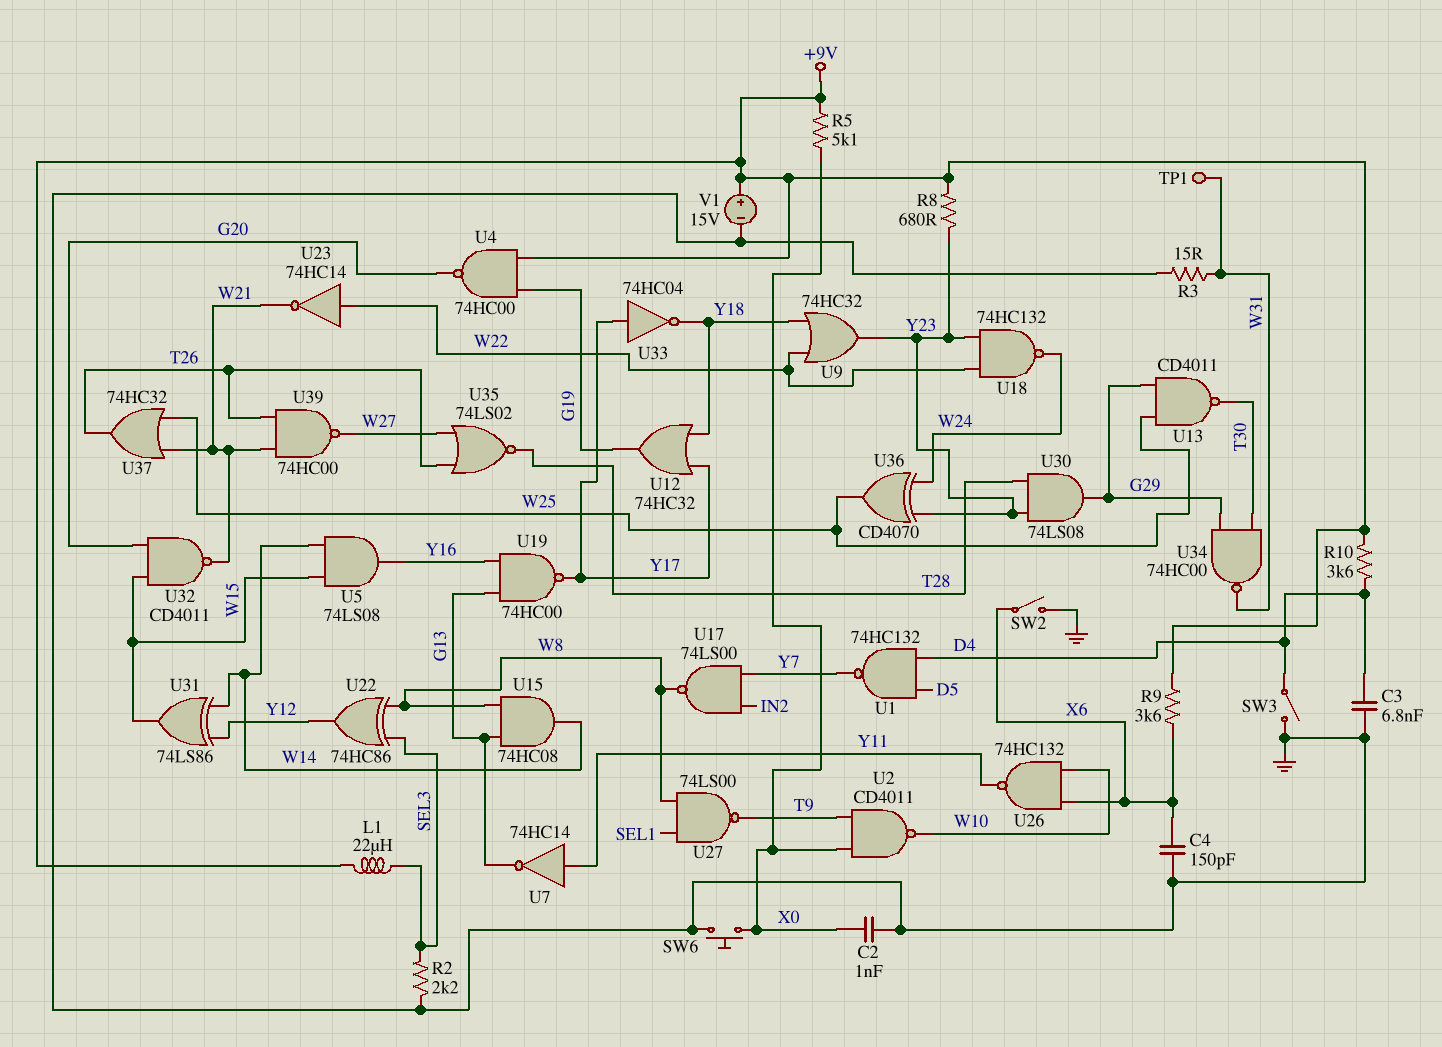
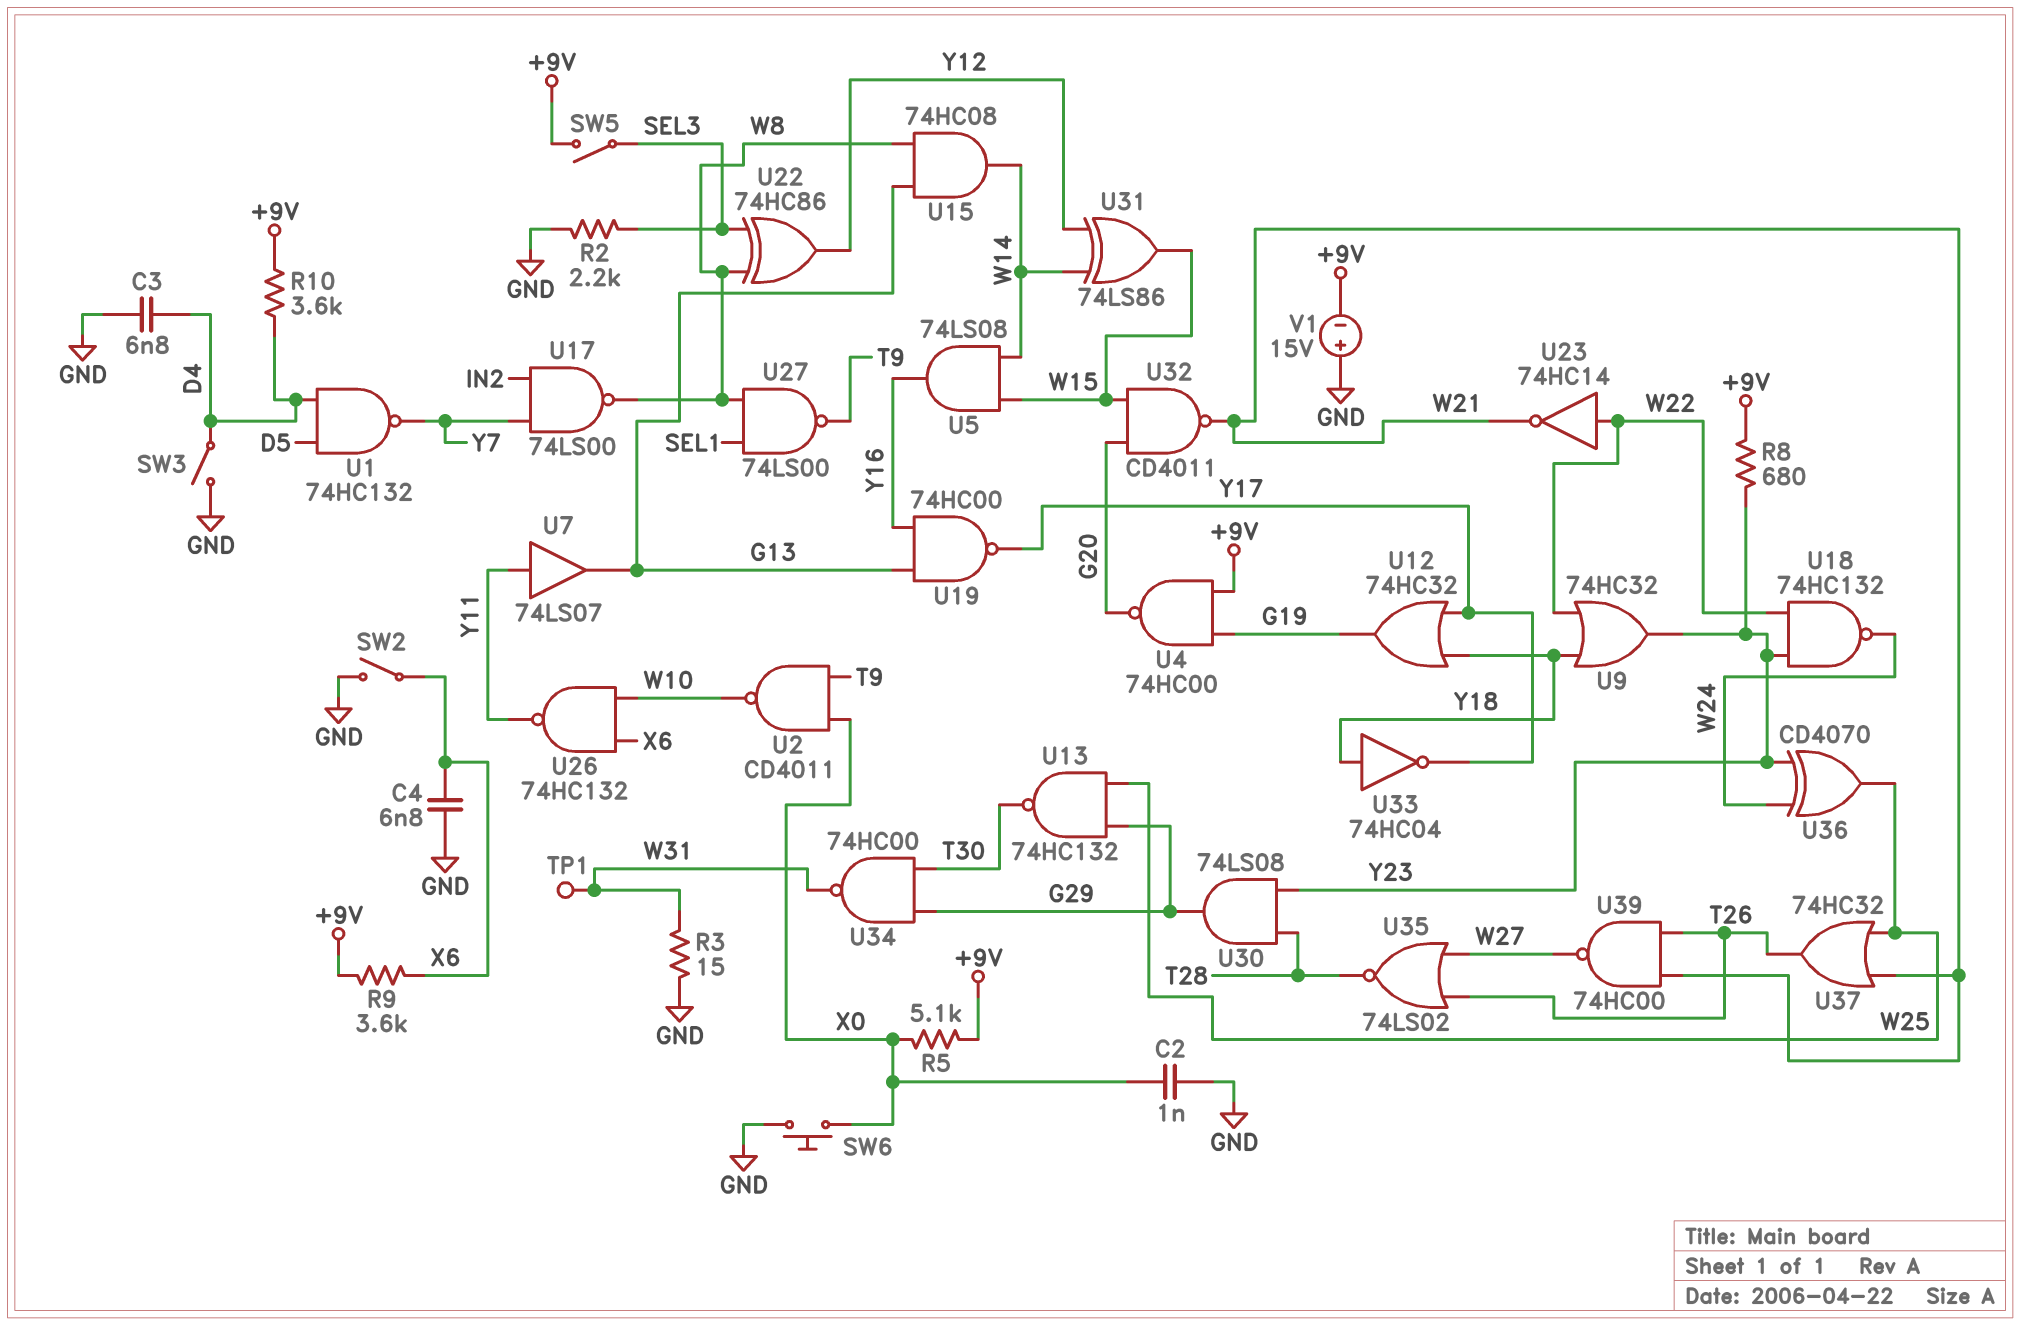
C4: 150pF (GND, X6) -> 6.8nF (GND, X6)
L1: 22uH (+9V, SEL3) -> none
SW5: none -> switch (+9V, SEL3)
U7: NOT 74HC14 (in Y11, out G13) -> buffer 74LS07 (in Y11, out G13)
U13: NAND CD4011 (in G29, in W25, out T30) -> NAND 74HC132 (in G29, in W25, out T30)
U33: NOT 74HC04 (in Y17, out Y18) -> NOT 74HC04 (in Y18, out Y17)
V1: 15V (plus +9V, minus GND) -> 15V (plus GND, minus +9V)

